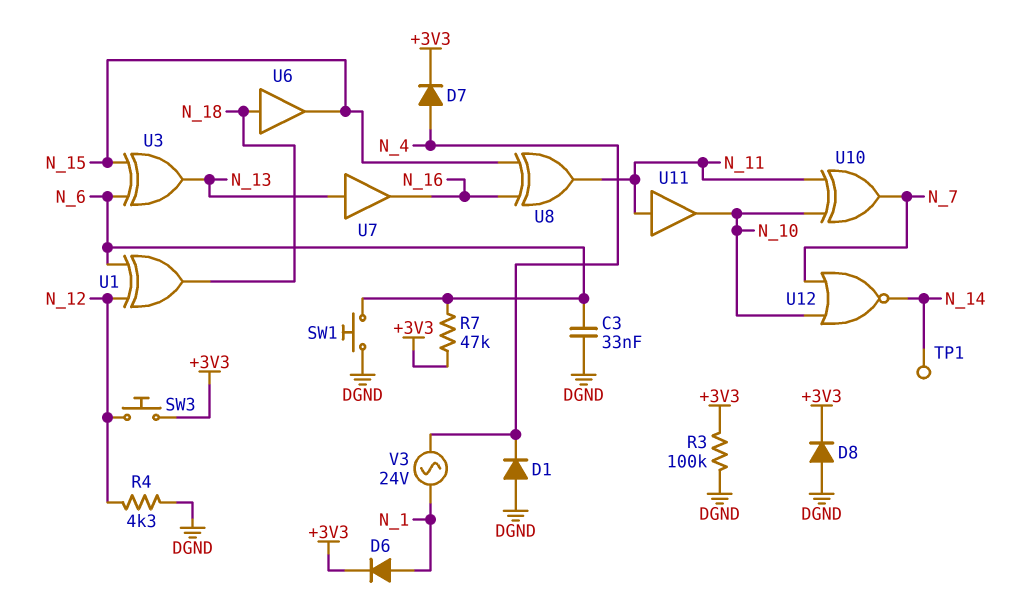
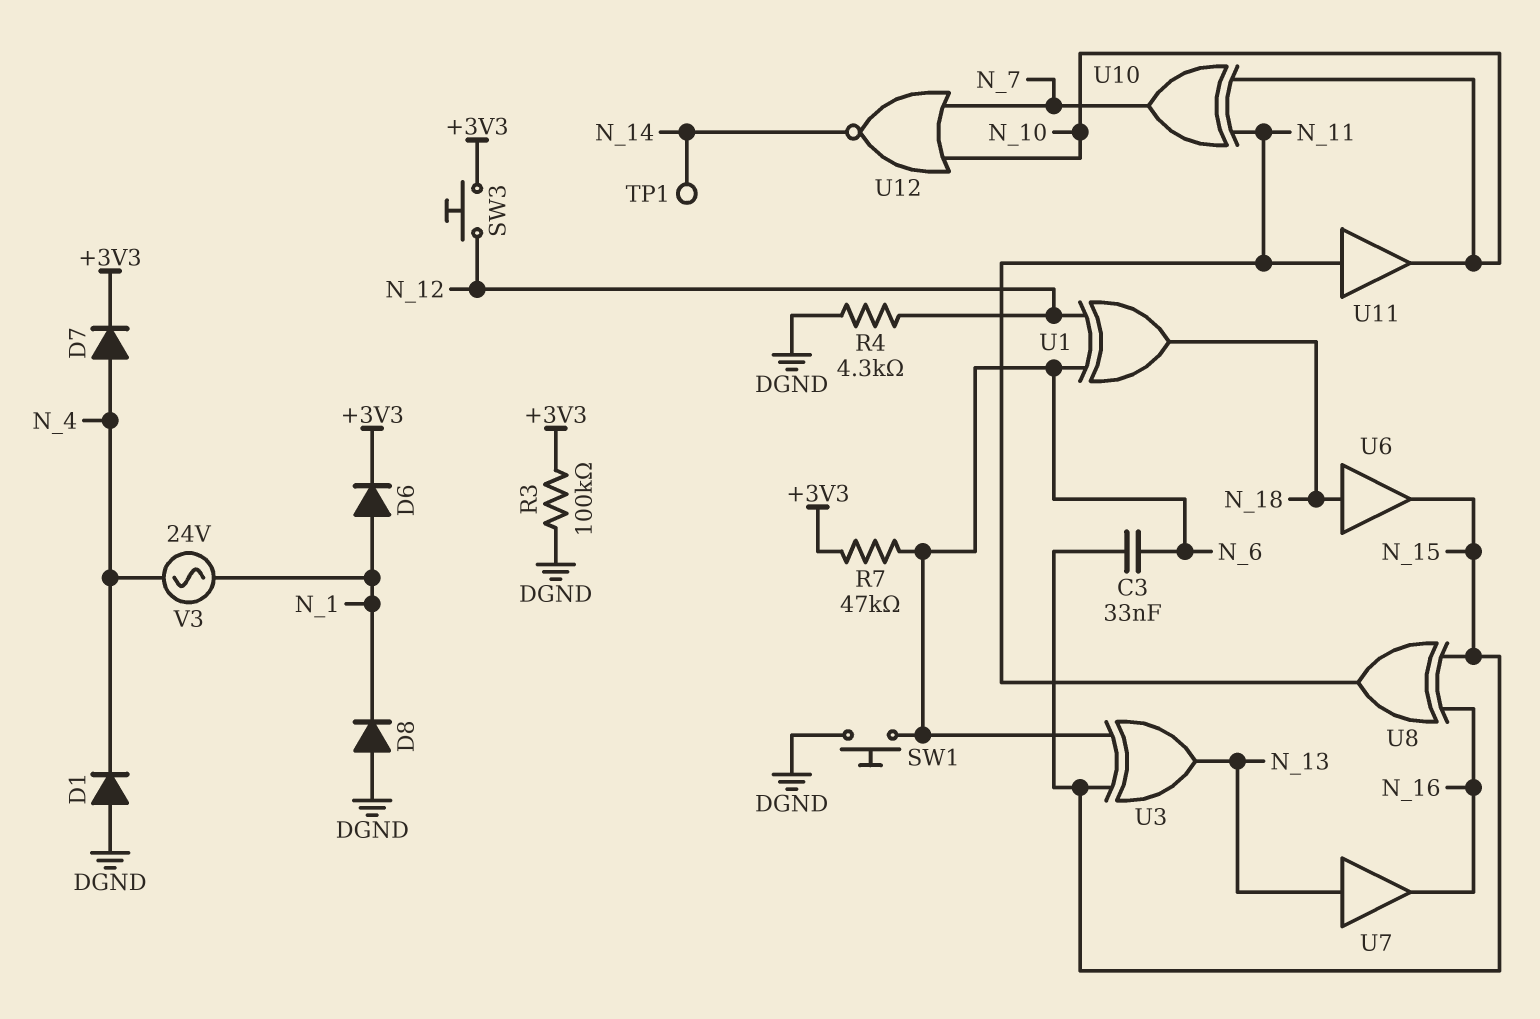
C3: 33nF (DGND, N_6) -> 33nF (N_6, N_15)
D8: diode (A DGND, K +3V3) -> diode (A DGND, K N_1)

